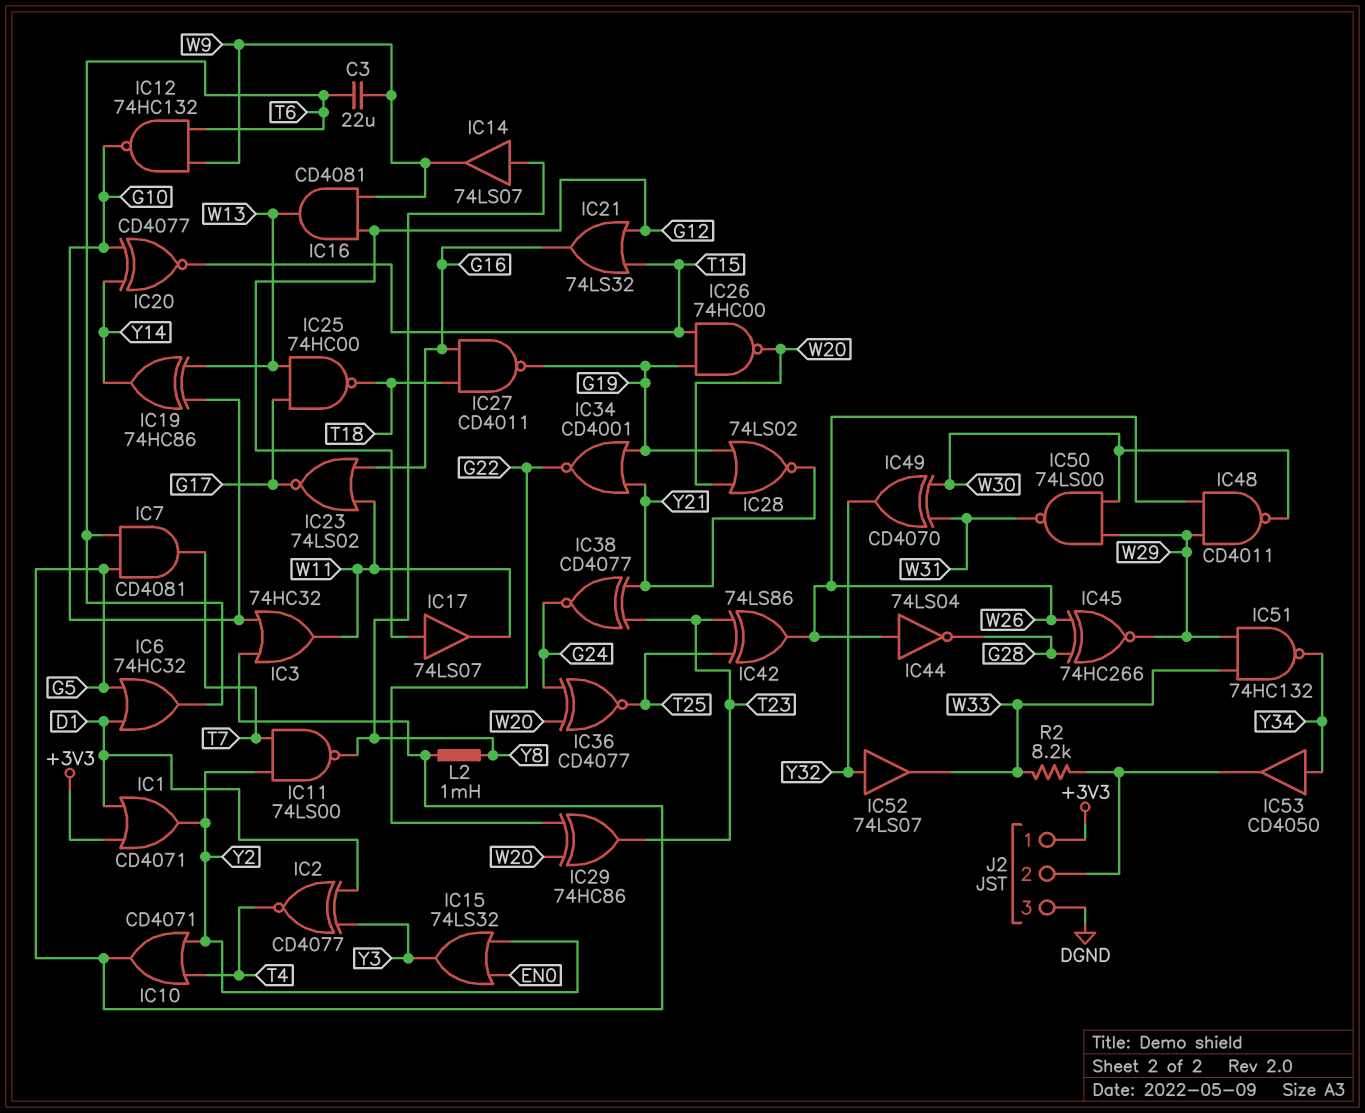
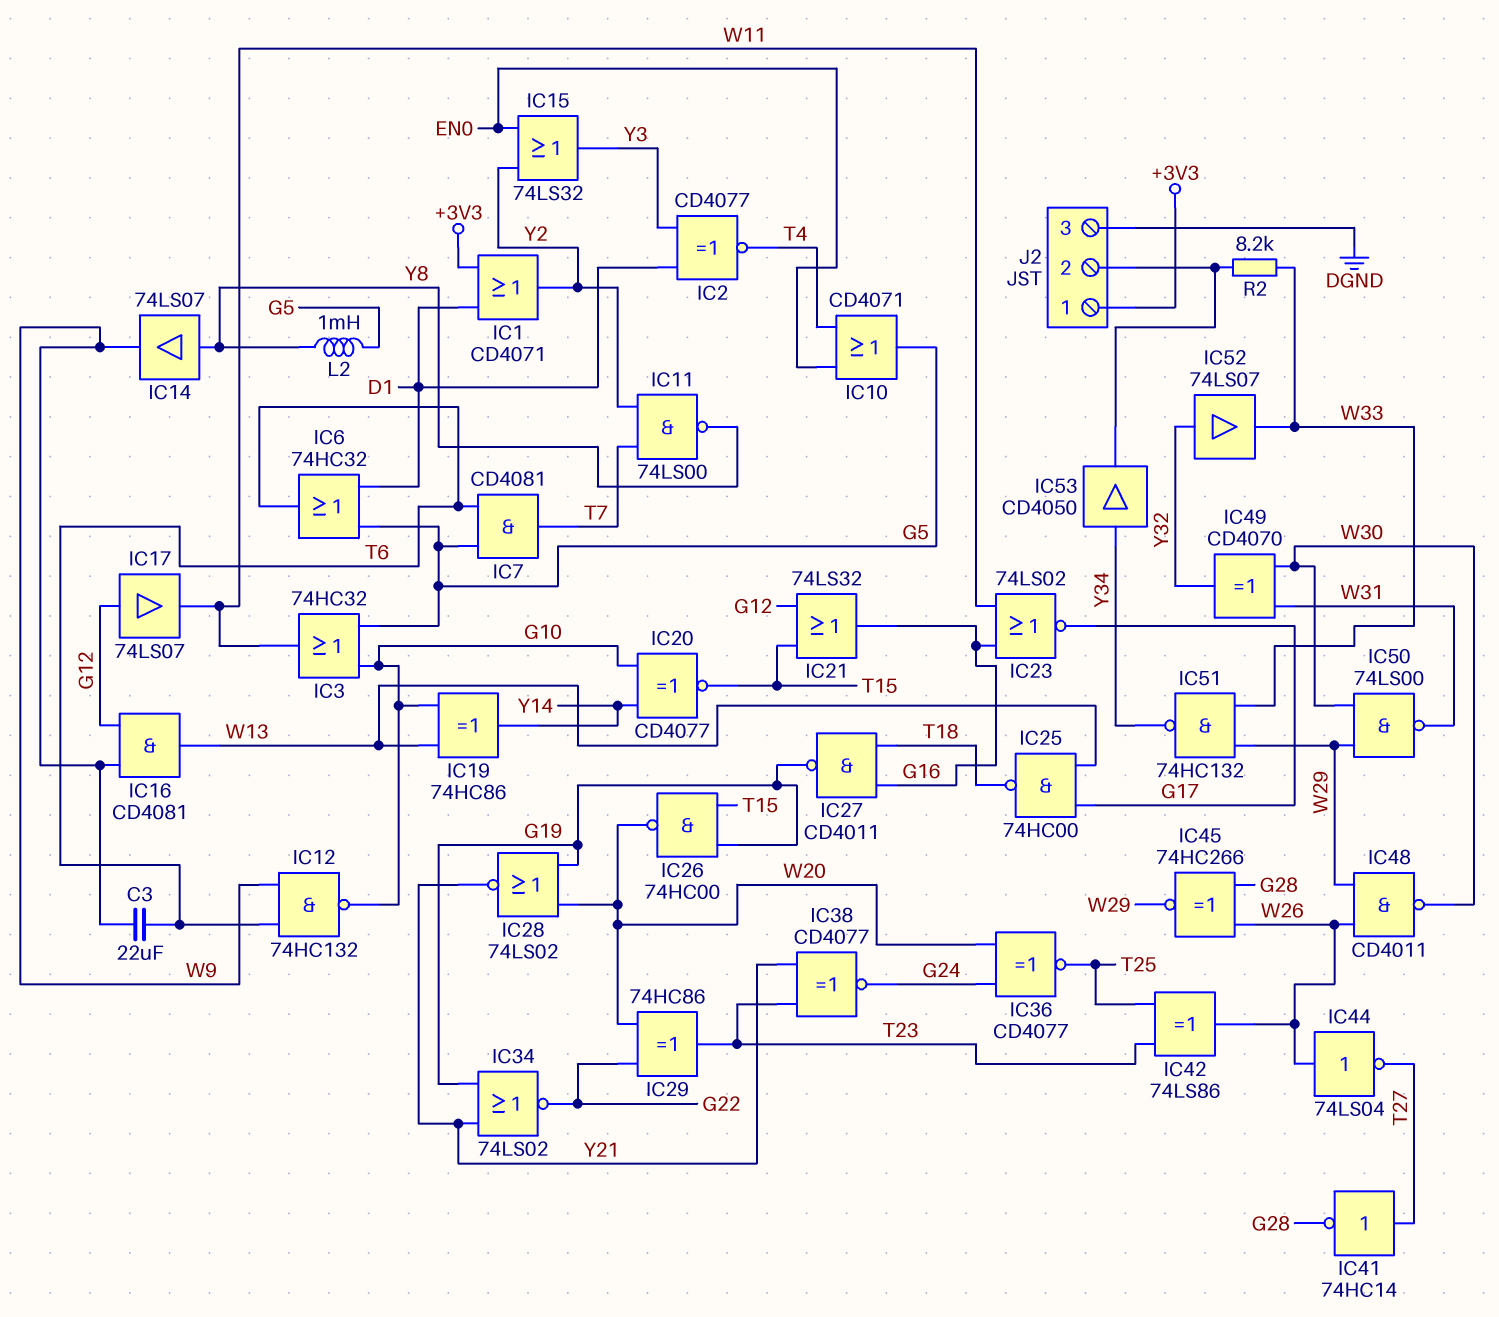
IC10: OR CD4071 (in T4, in Y2, out G5) -> OR CD4071 (in EN0, in T4, out G5)
IC34: NOR CD4001 (in G19, in Y21, out G22) -> NOR 74LS02 (in G19, in Y21, out G22)
IC41: none -> NOT 74HC14 (in T27, out G28)
IC44: NOT 74LS04 (in W26, out G28) -> NOT 74LS04 (in W26, out T27)

